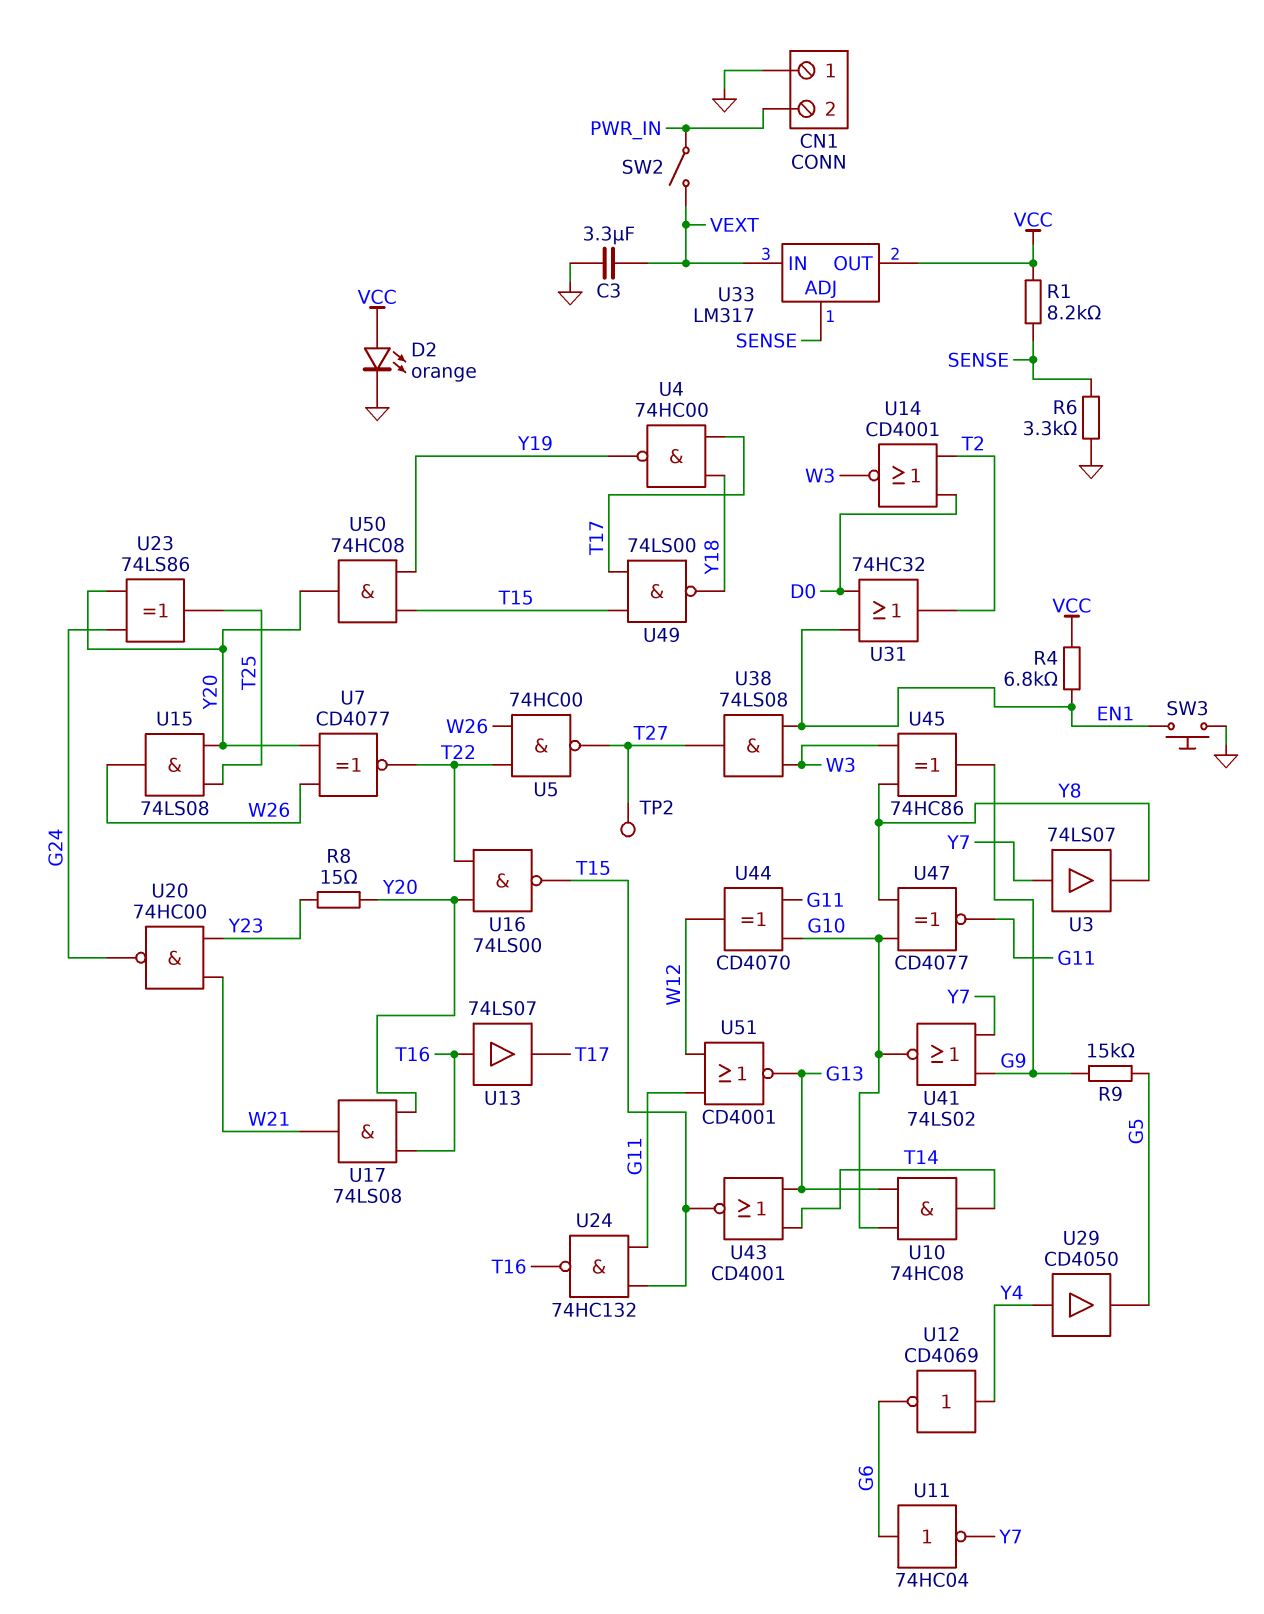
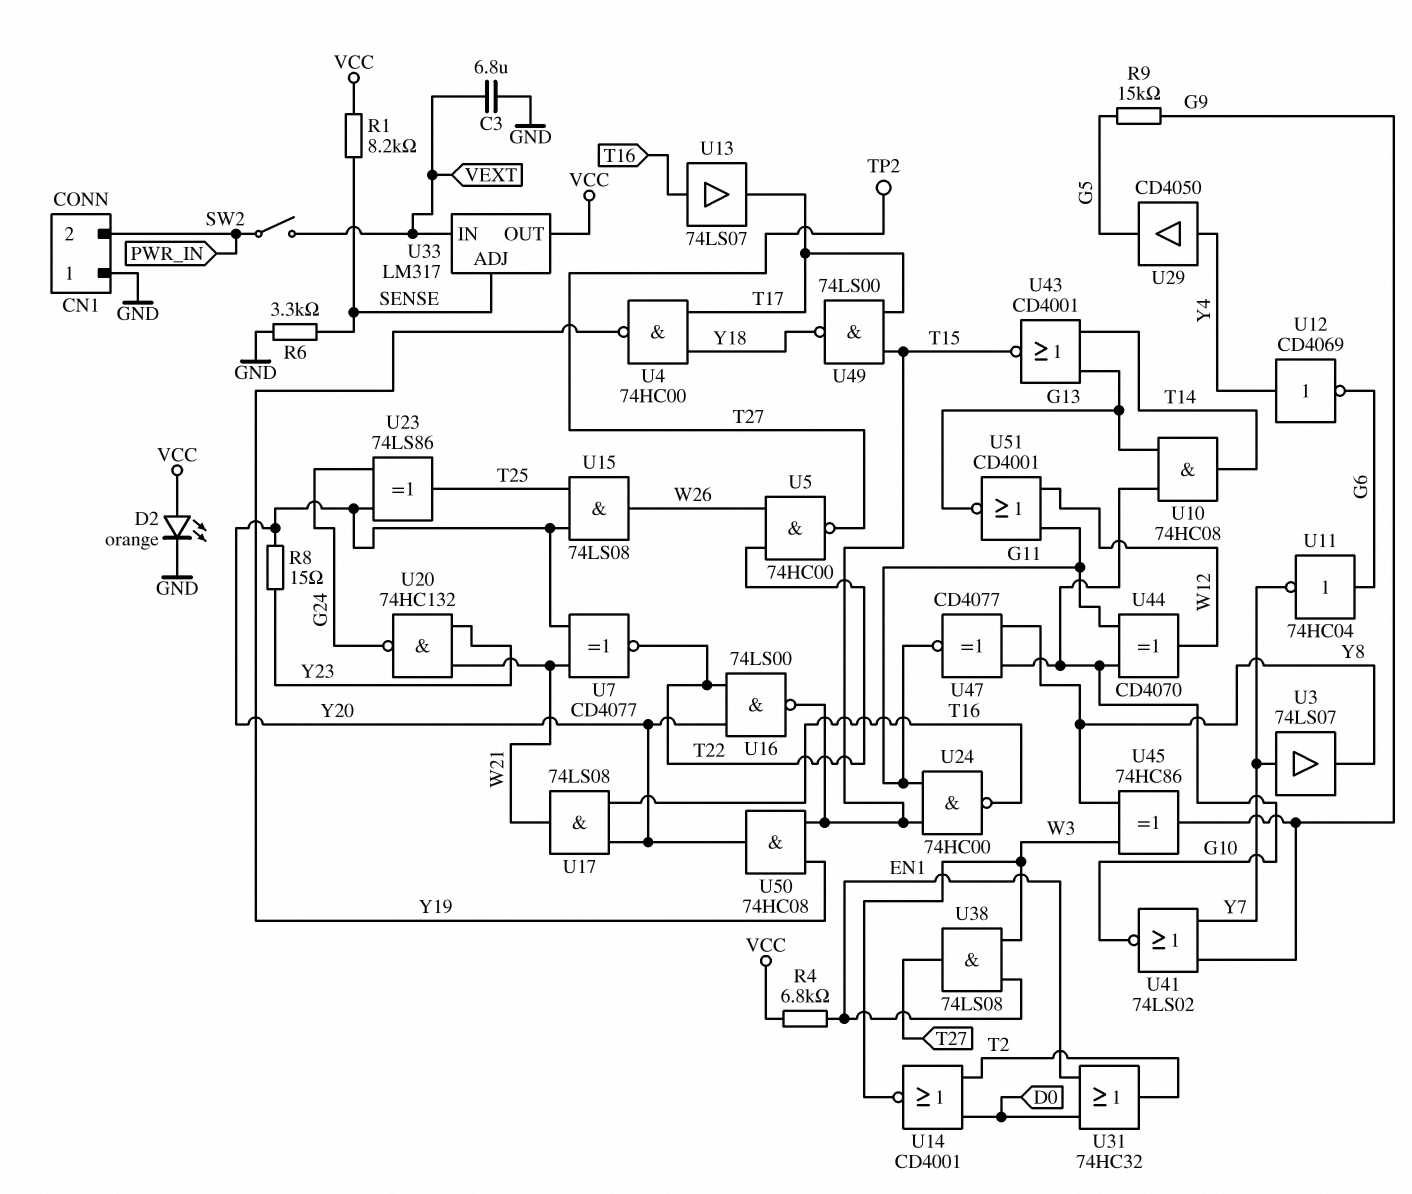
C3: 3.3uF (GND, VEXT) -> 6.8uF (GND, VEXT)
SW3: button (EN1, GND) -> none
U7: XNOR CD4077 (in W26, in Y20, out T22) -> XNOR CD4077 (in W21, in Y20, out T22)
U20: NAND 74HC00 (in W21, in Y23, out G24) -> NAND 74HC132 (in W21, in Y23, out G24)
U24: NAND 74HC132 (in G11, in T15, out T16) -> NAND 74HC00 (in G11, in T15, out T16)

